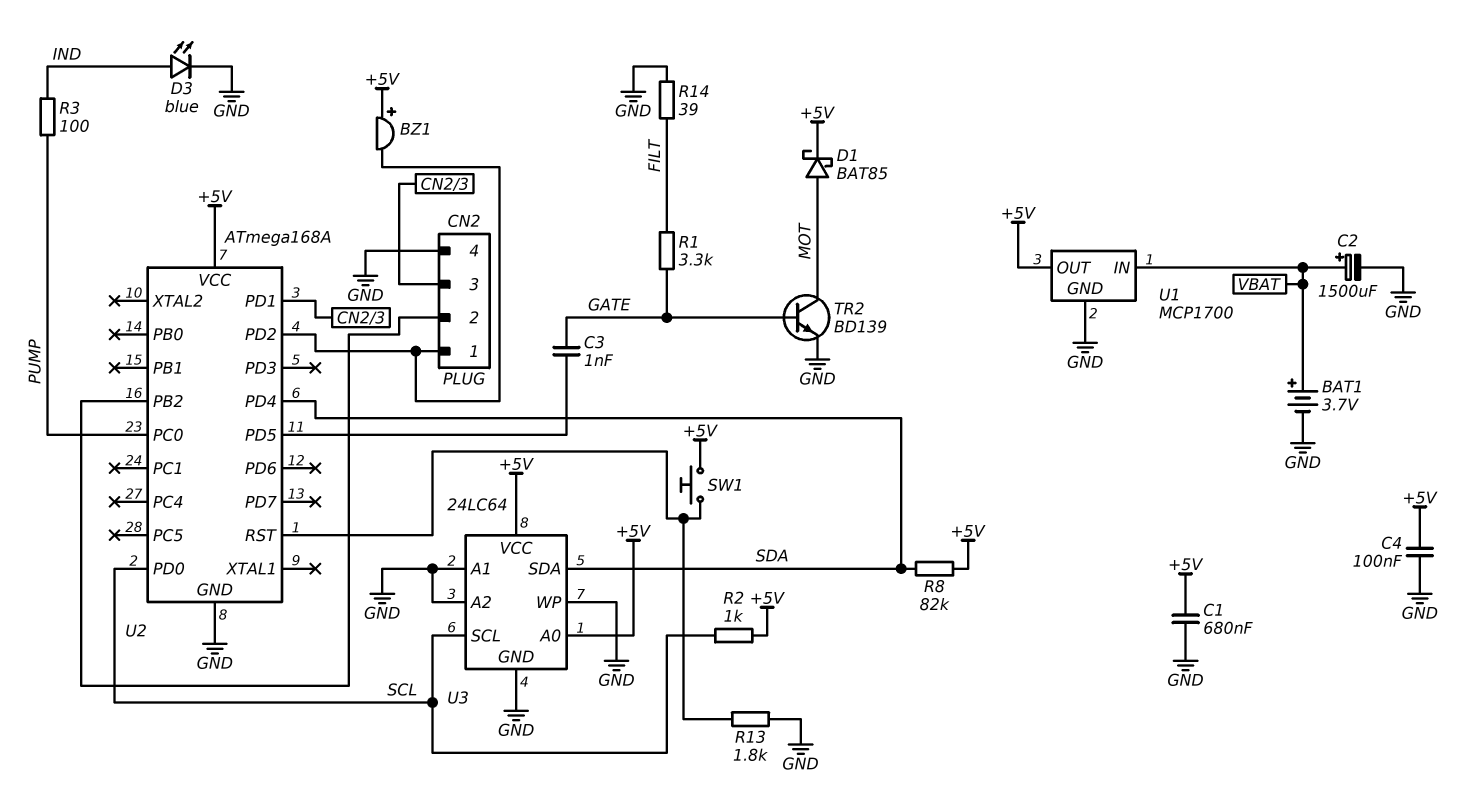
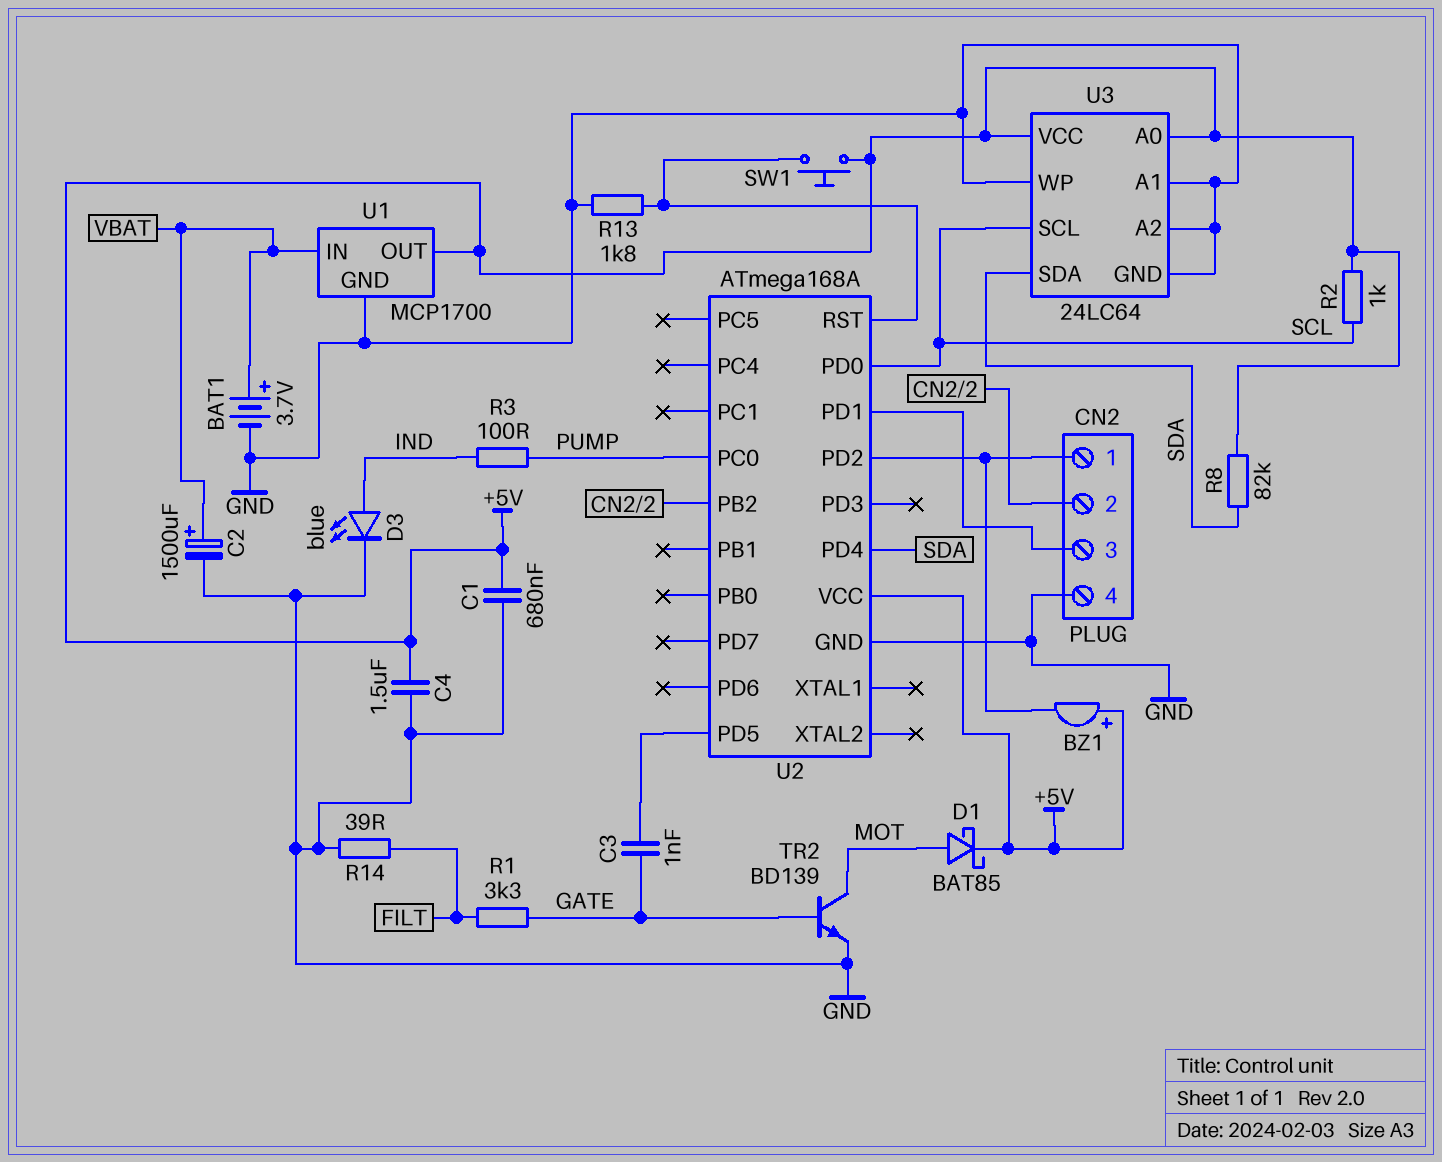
C4: 100nF (+5V, GND) -> 1.5uF (+5V, GND)

